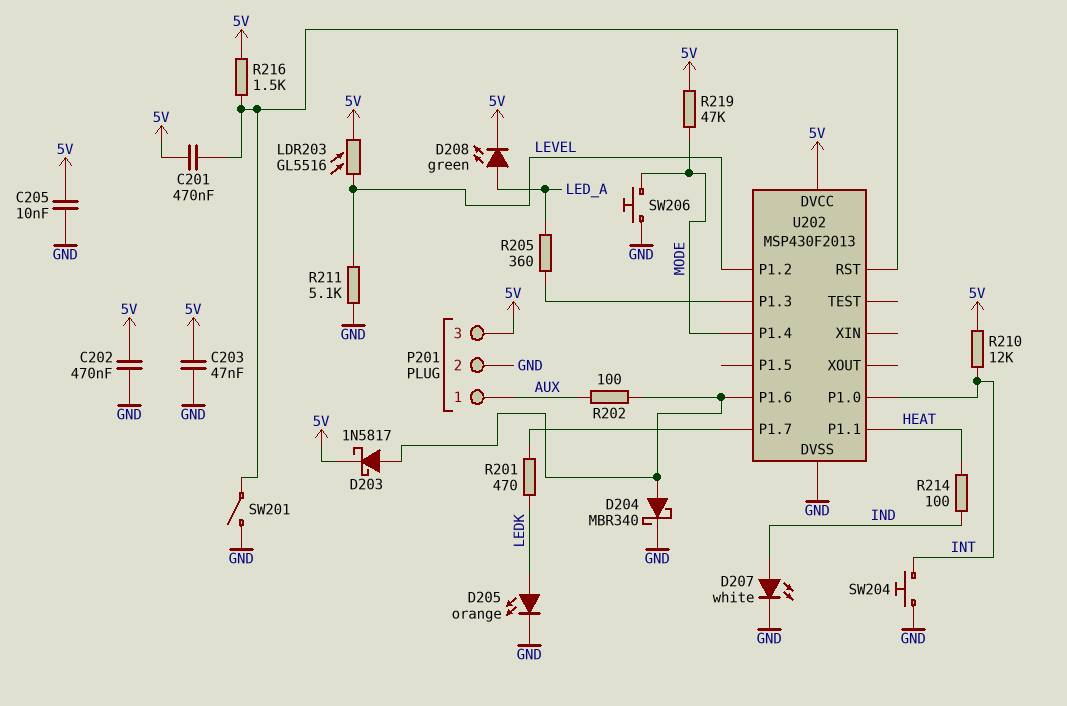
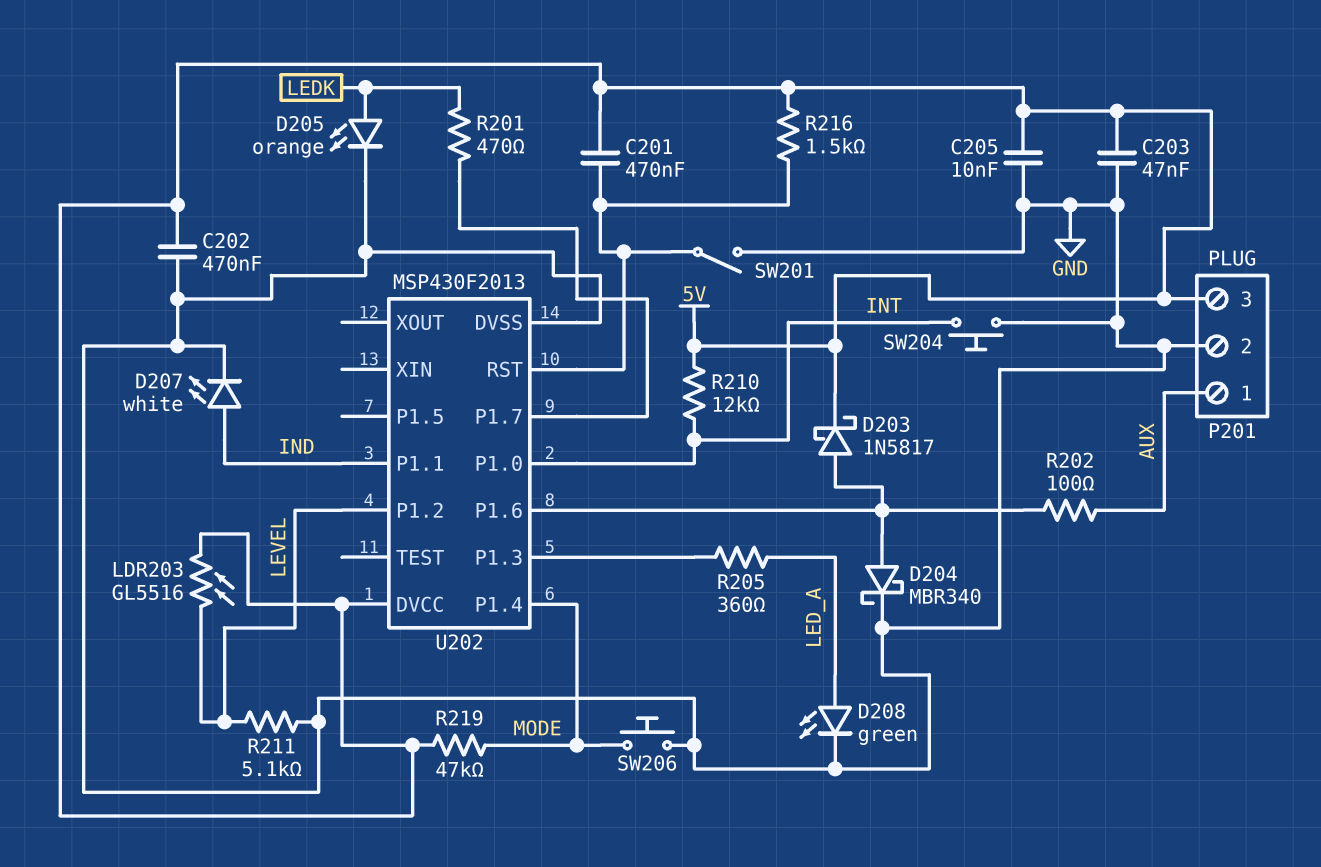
D208: LED green (A LED_A, K 5V) -> LED green (A LED_A, K GND)
R214: 100 (HEAT, IND) -> none
U202 pin P1.1: HEAT -> IND

